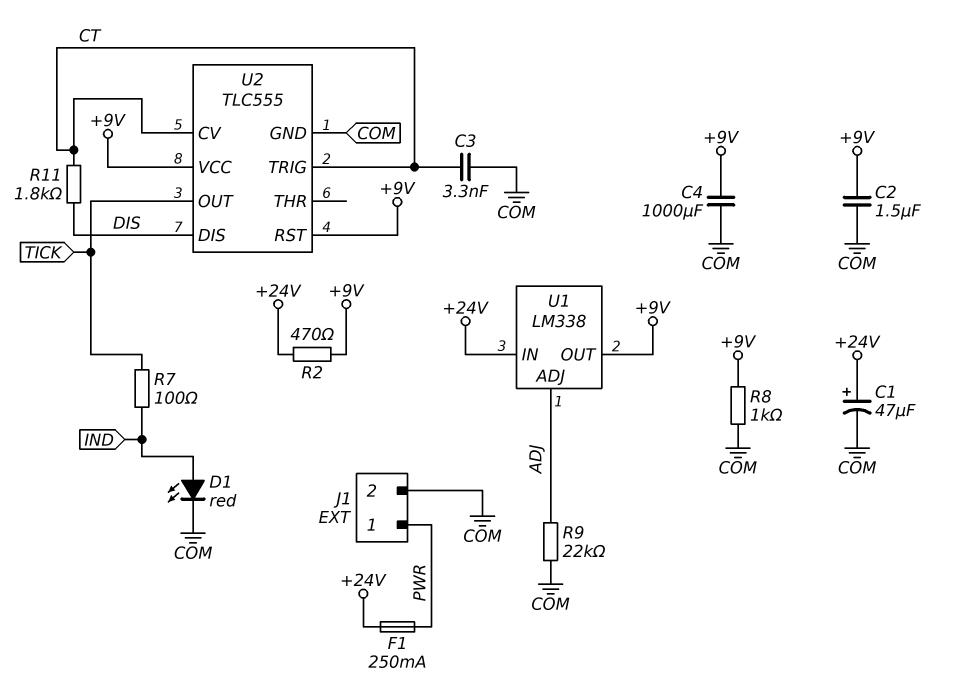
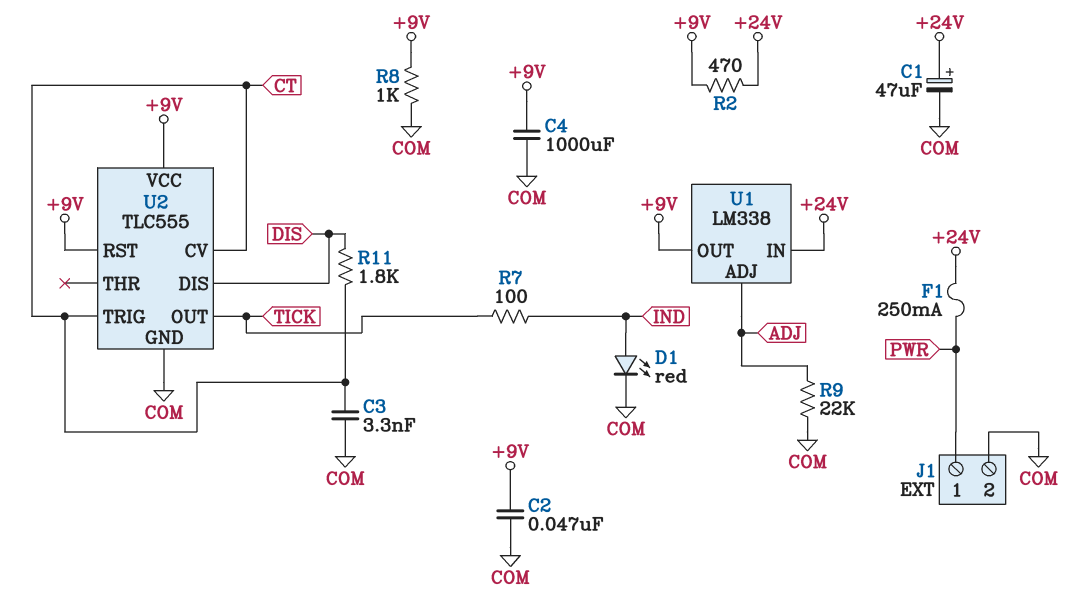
C2: 1.5uF (+9V, COM) -> 47nF (+9V, COM)

